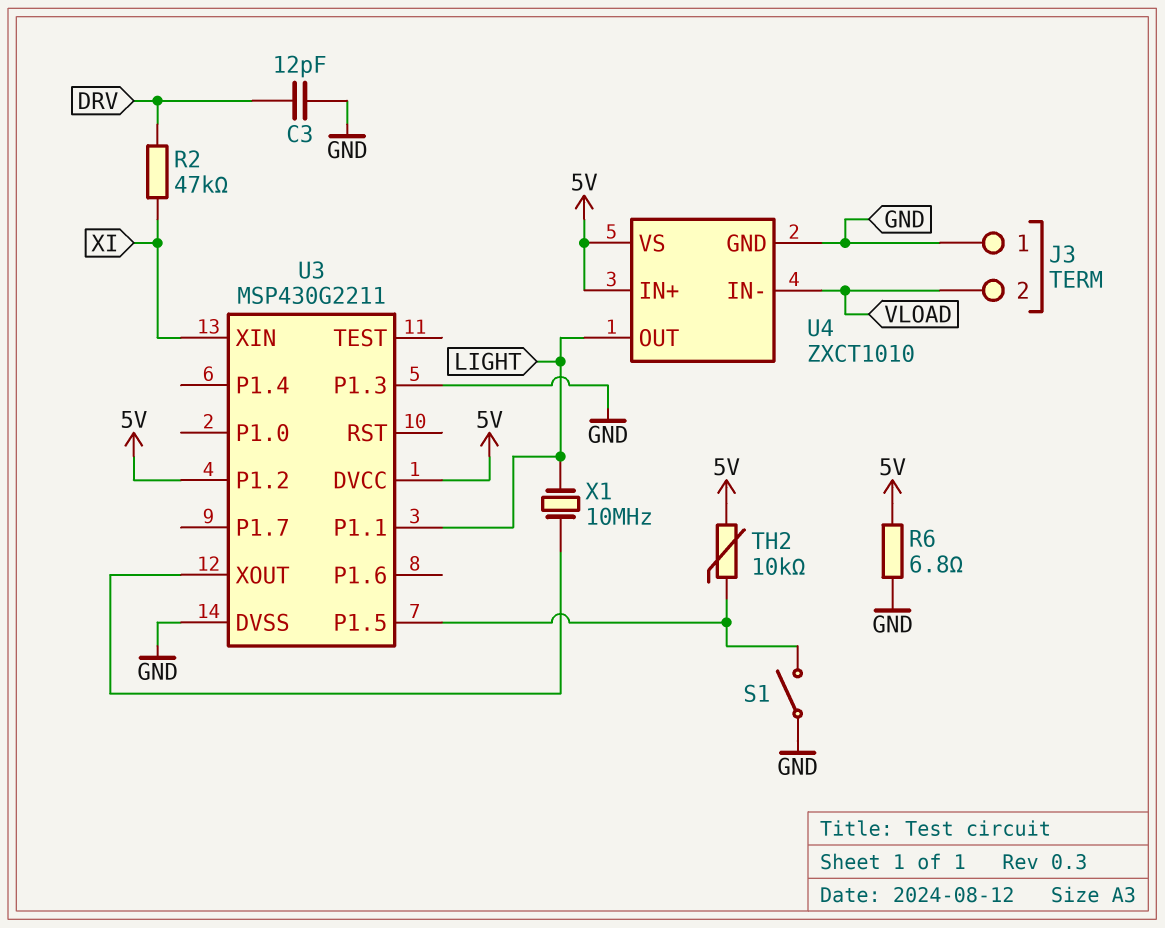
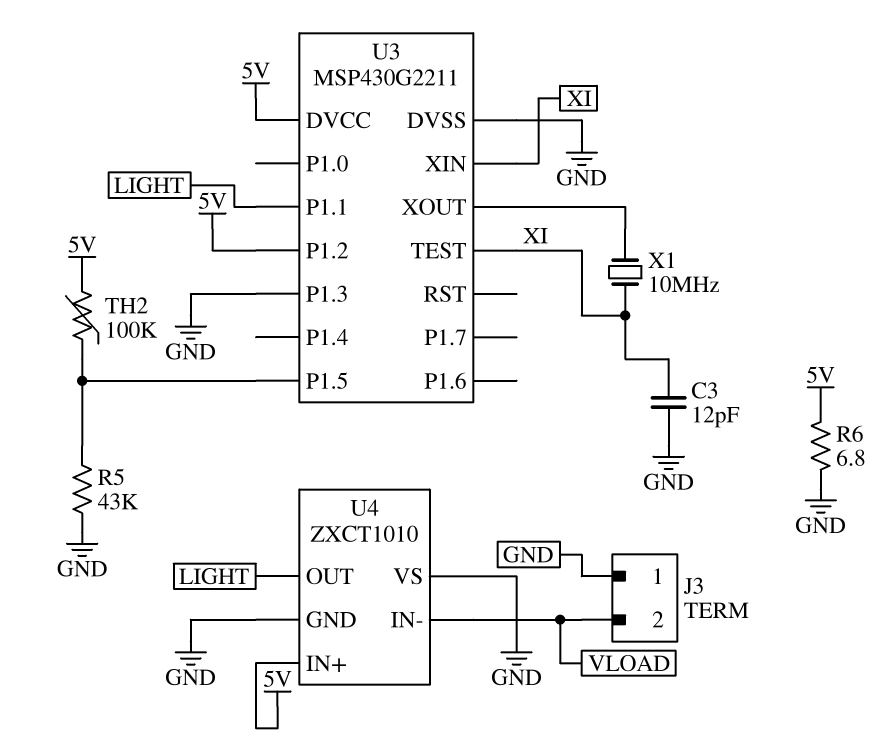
C3: 12pF (DRV, GND) -> 12pF (GND, XI)
R2: 47k (DRV, XI) -> none
R5: none -> 43k (GND, U3/P1.5)
S1: switch (GND, U3/P1.5) -> none
TH2: 10k (5V, U3/P1.5) -> 100k (5V, U3/P1.5)
U3 pin TEST: none -> XI
U4 pin VS: 5V -> GND
X1: 10MHz (LIGHT, U3/XOUT) -> 10MHz (U3/XOUT, XI)

